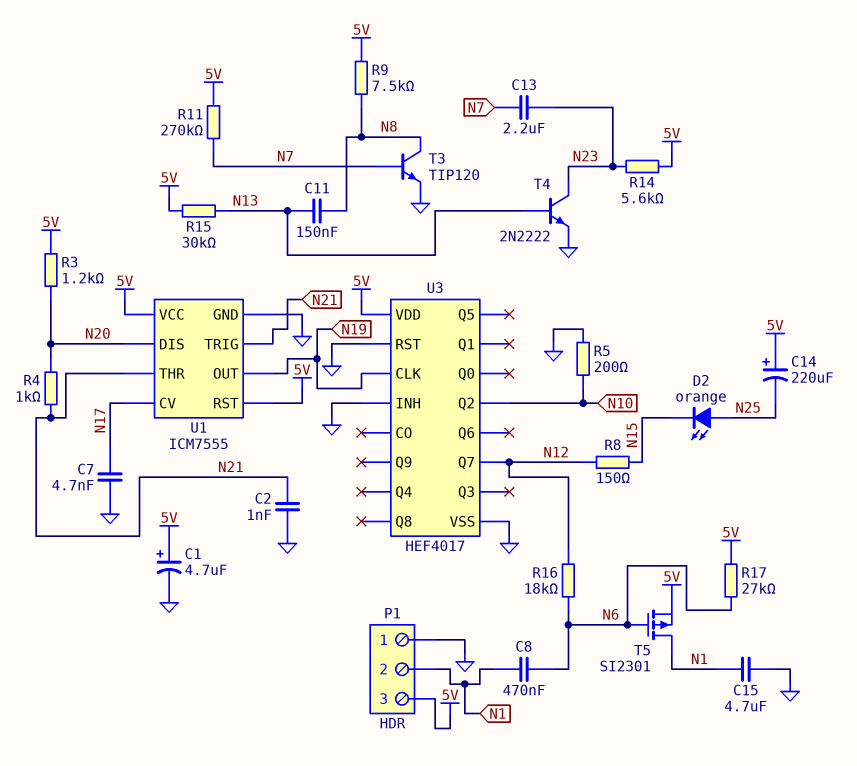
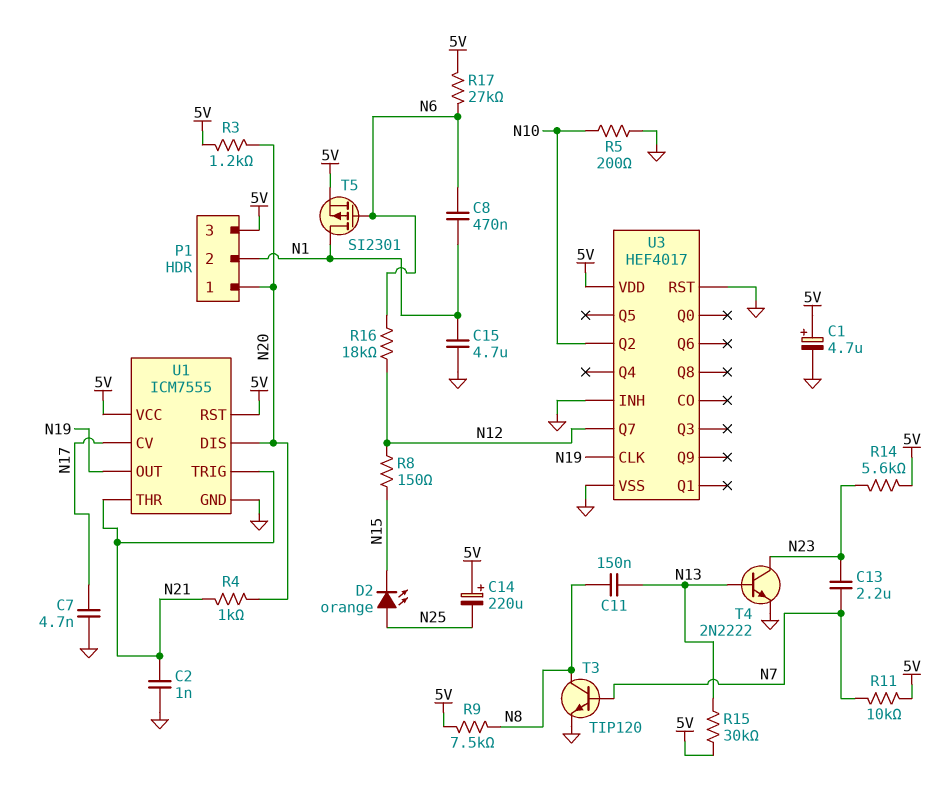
P1 pin 1: GND -> N20
R11: 270k (5V, N7) -> 10k (5V, N7)

